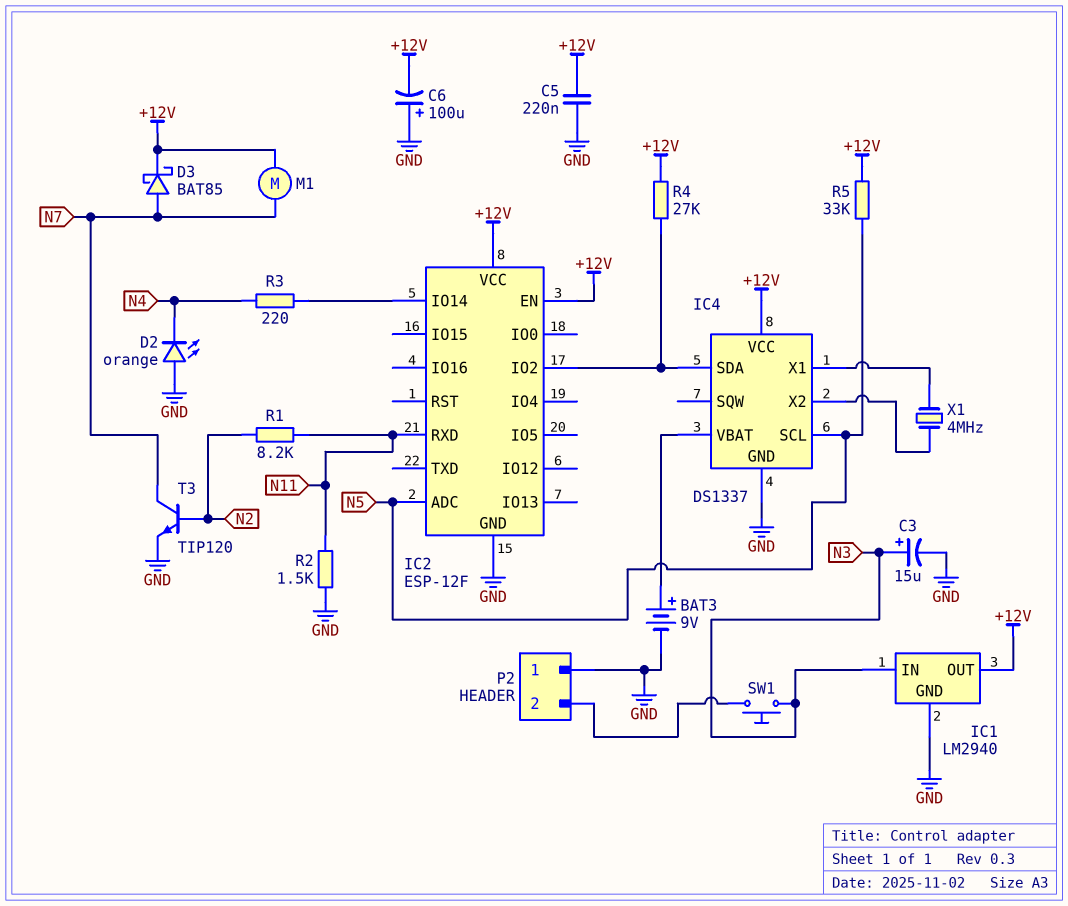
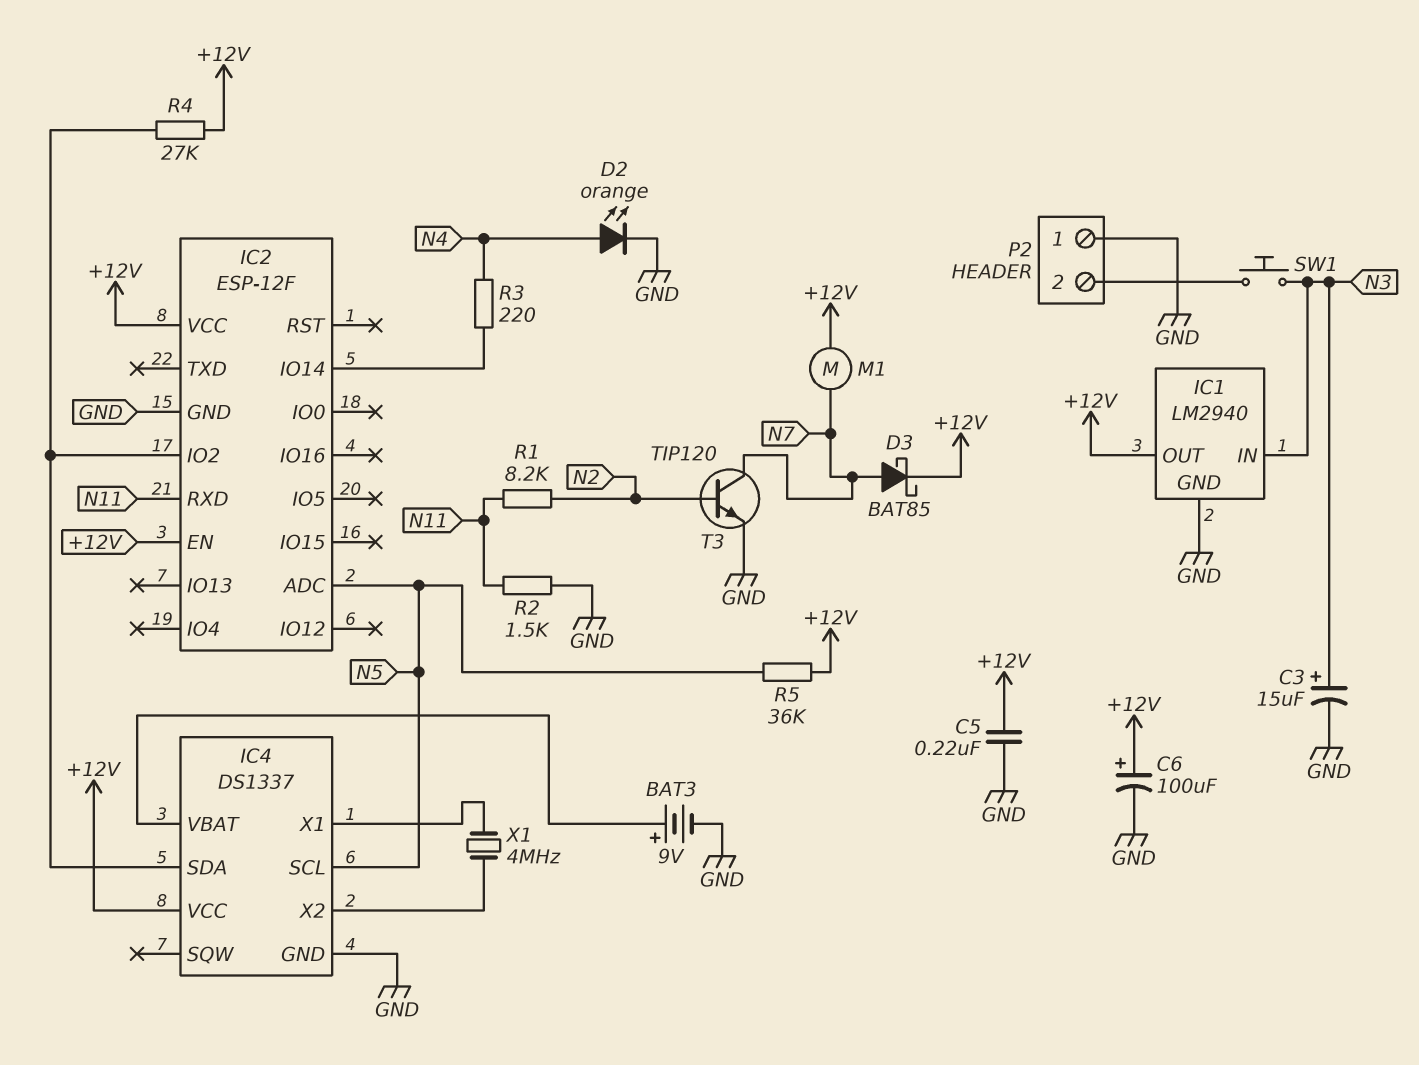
C6: 100uF (plus GND, minus +12V) -> 100uF (plus +12V, minus GND)
D2: LED orange (A GND, K N4) -> LED orange (A N4, K GND)
R5: 33k (+12V, N5) -> 36k (+12V, N5)

